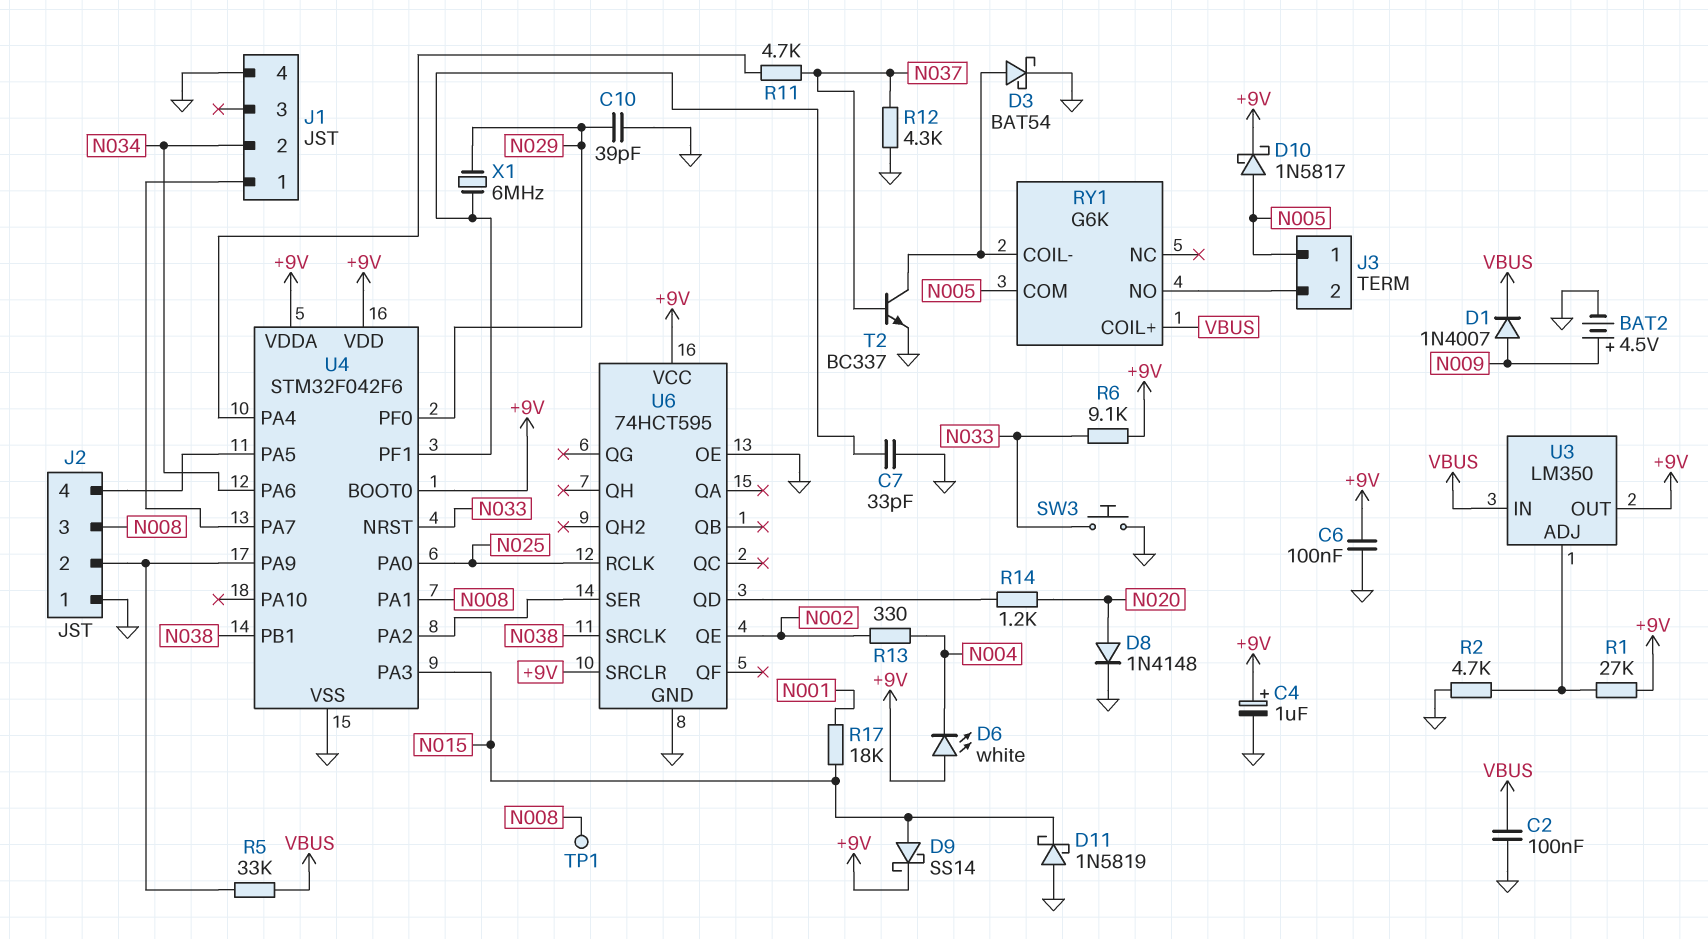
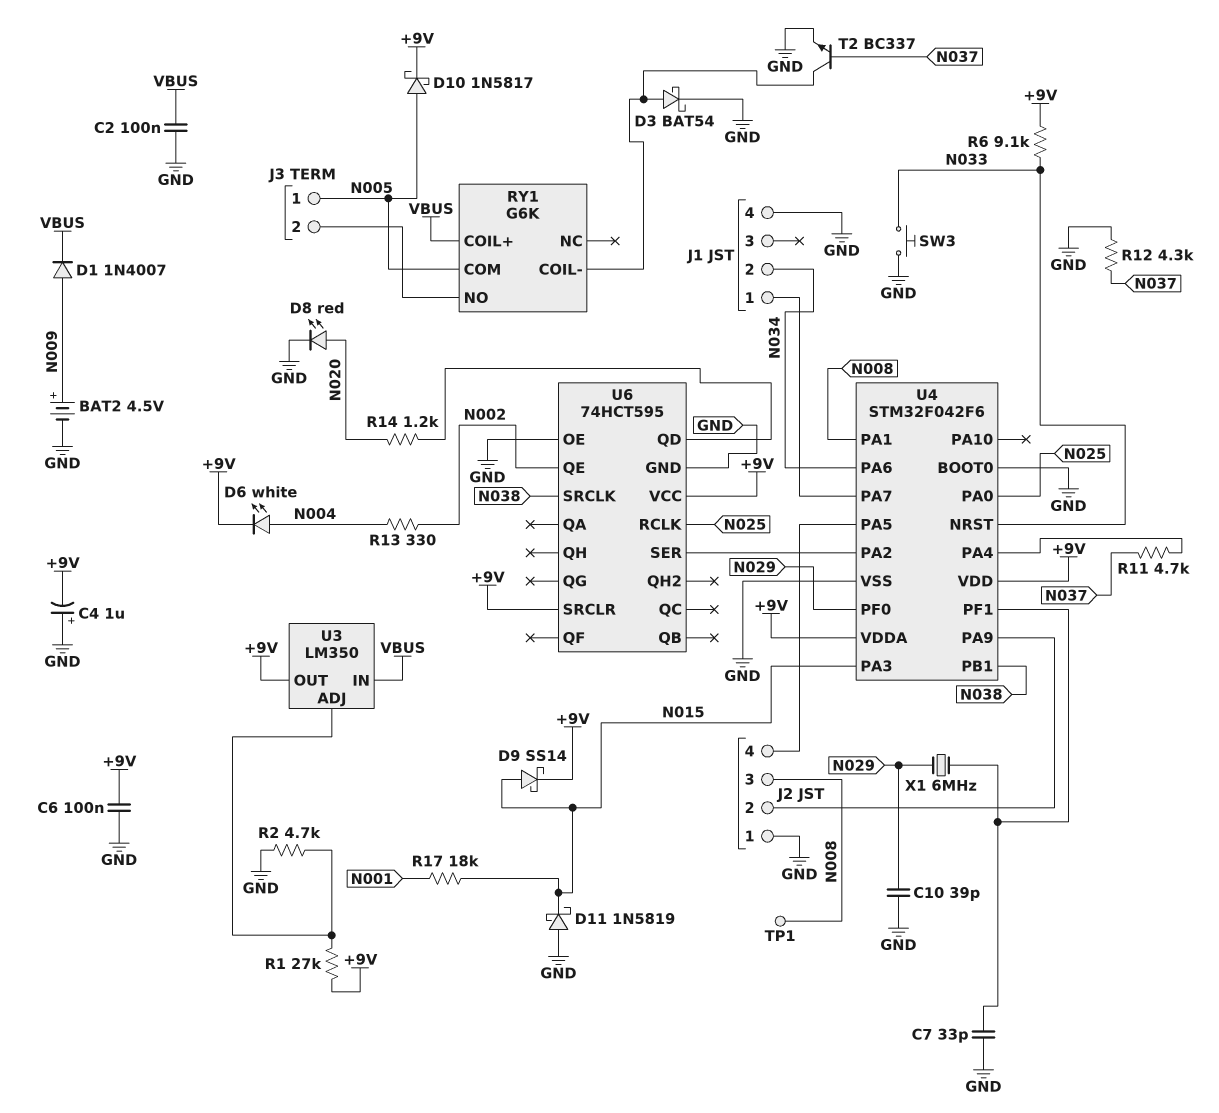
C4: 1uF (plus +9V, minus GND) -> 1uF (plus GND, minus +9V)
D6: LED white (A +9V, K N004) -> LED white (A N004, K +9V)
D8: diode 1N4148 (A N020, K GND) -> LED red (A N020, K GND)
R5: 33k (J2/2, VBUS) -> none
U4 pin BOOT0: +9V -> GND

